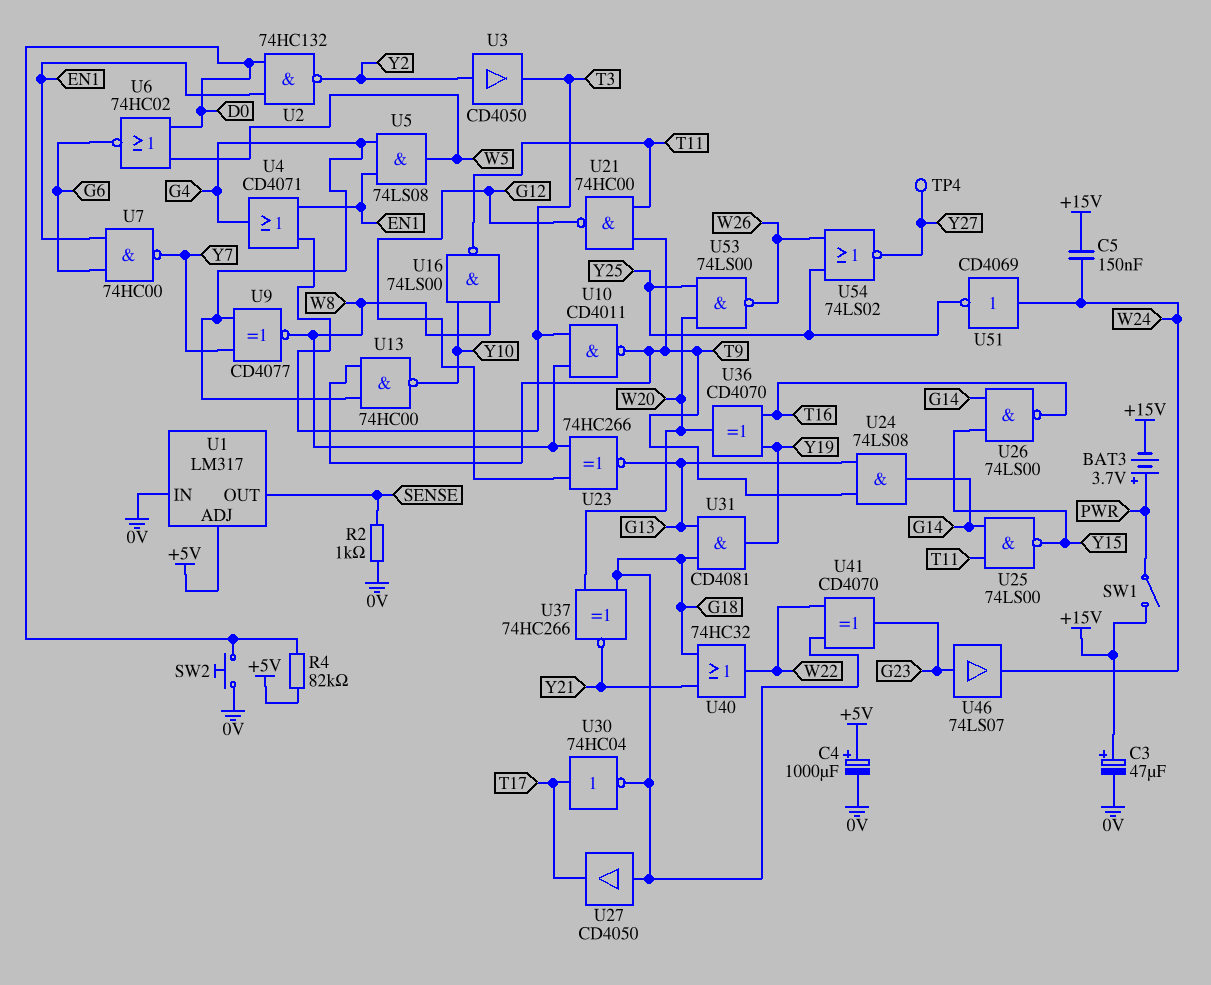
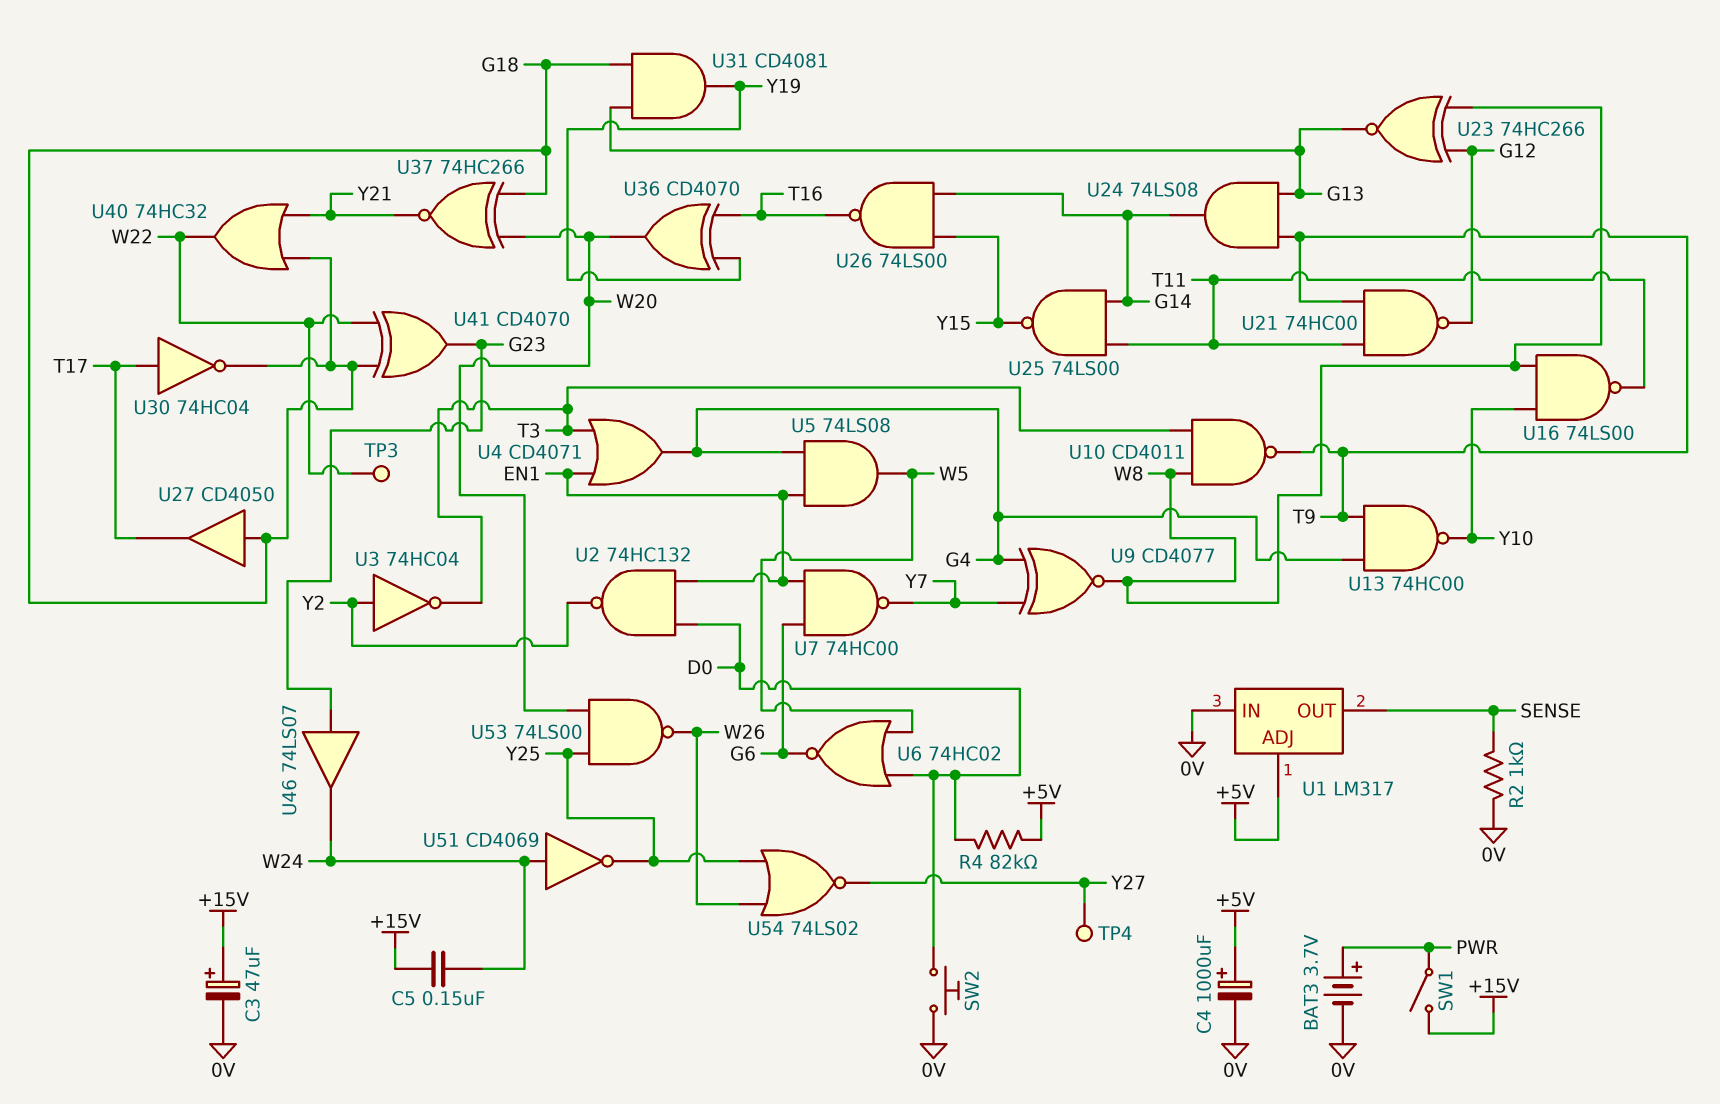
BAT3: 3.7V (plus PWR, minus +15V) -> 3.7V (plus PWR, minus 0V)
TP3: none -> test point (W22)
U3: buffer CD4050 (in Y2, out T3) -> NOT 74HC04 (in Y2, out T3)

